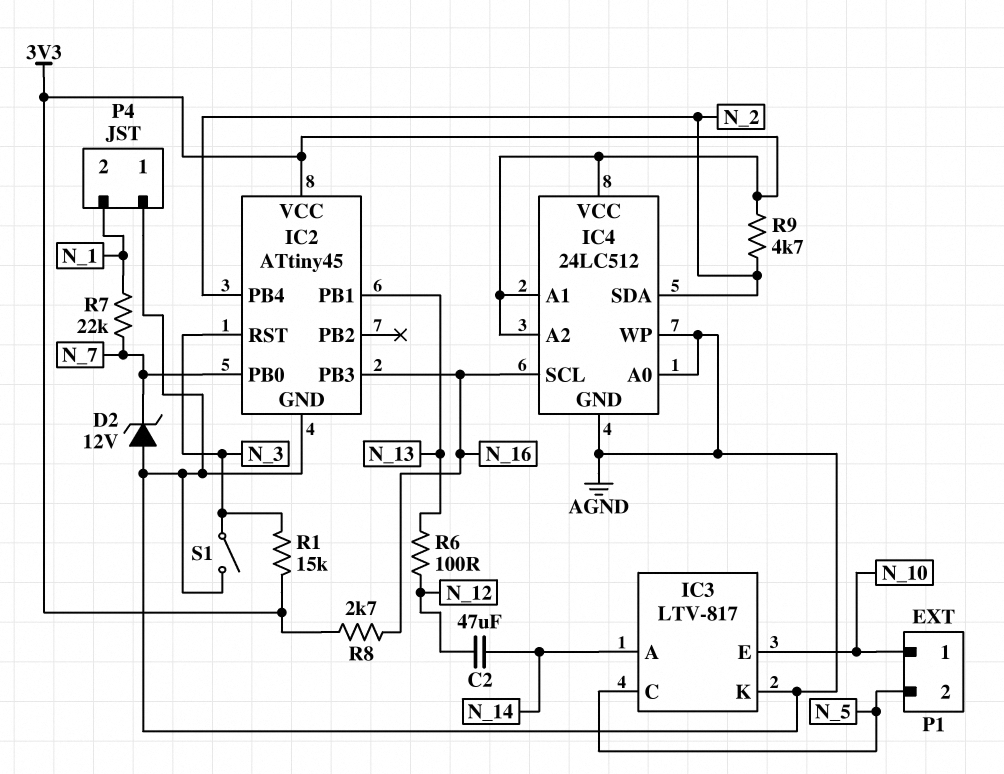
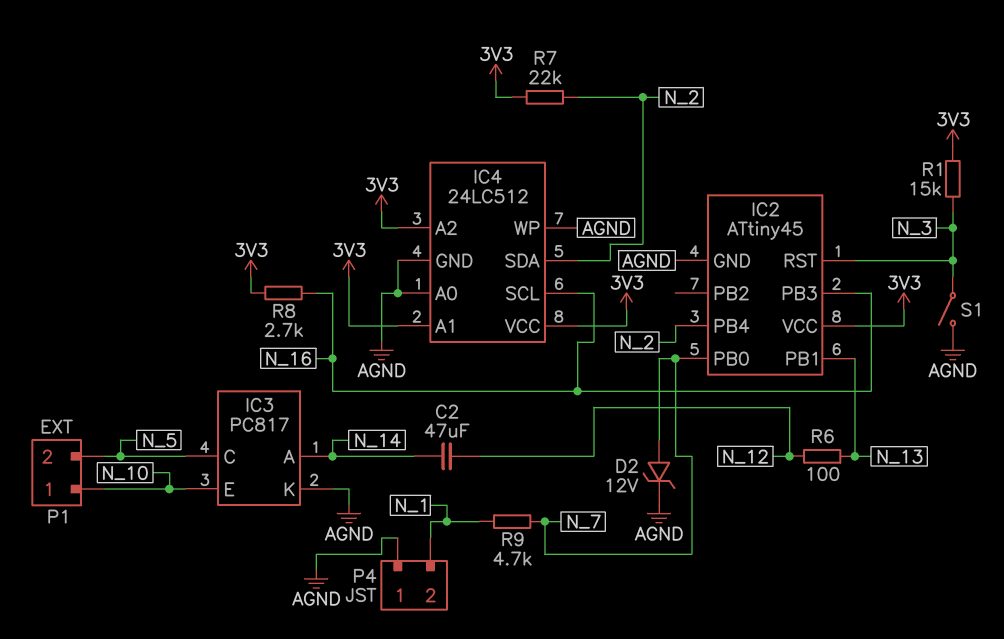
D2: zener 12V (A AGND, K N_7) -> zener 12V (A N_7, K AGND)
IC3: LTV-817 -> PC817
R7: 22k (N_1, N_7) -> 22k (3V3, N_2)
R9: 4.7k (3V3, N_2) -> 4.7k (N_1, N_7)

